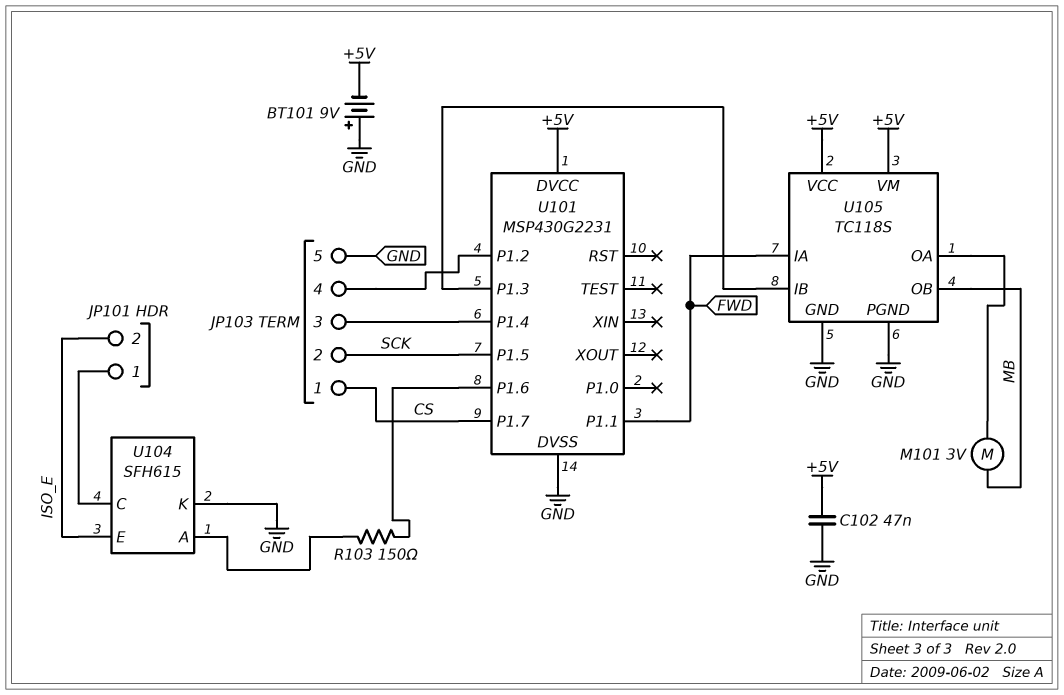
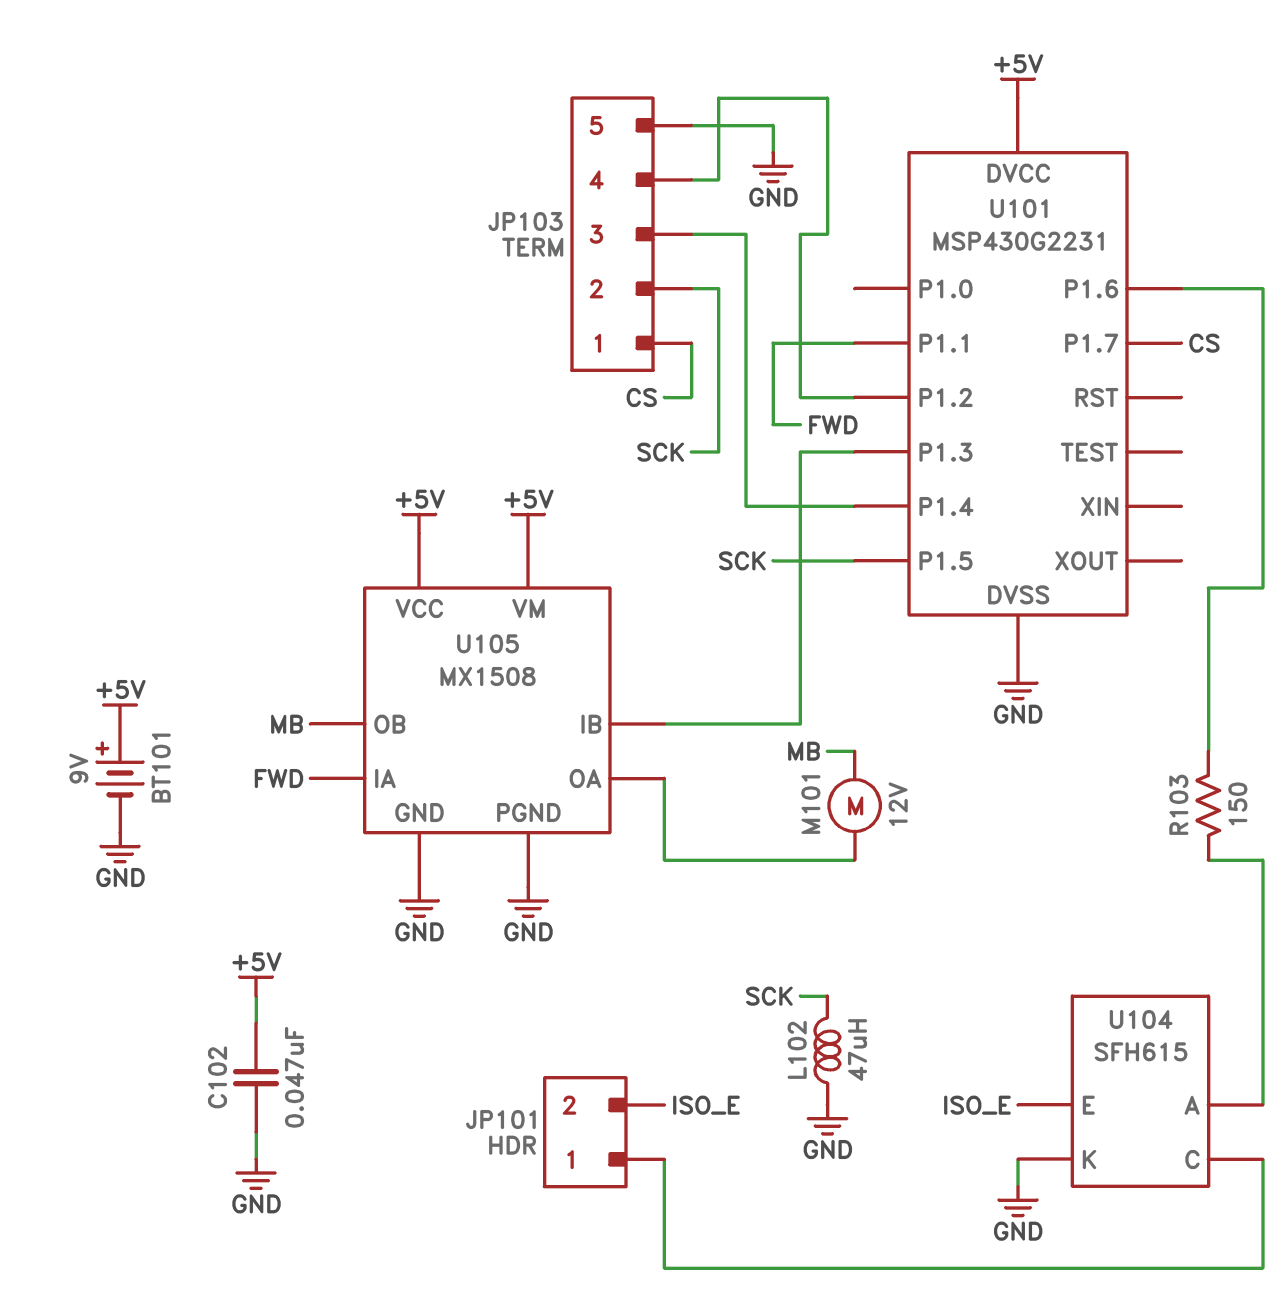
BT101: 9V (plus GND, minus +5V) -> 9V (plus +5V, minus GND)
L102: none -> 47uH (GND, SCK)
M101: motor 3V (MB, U105/OA) -> motor 12V (MB, U105/OA)
U105: TC118S -> MX1508

